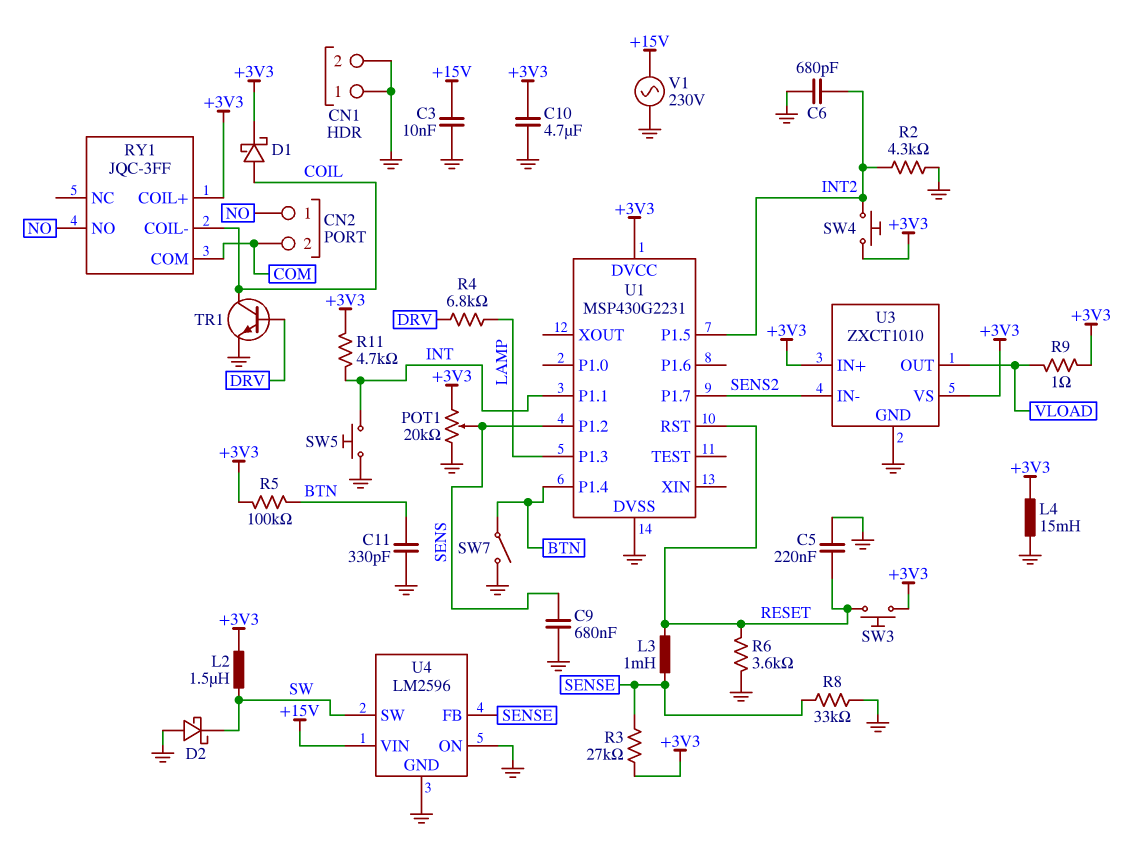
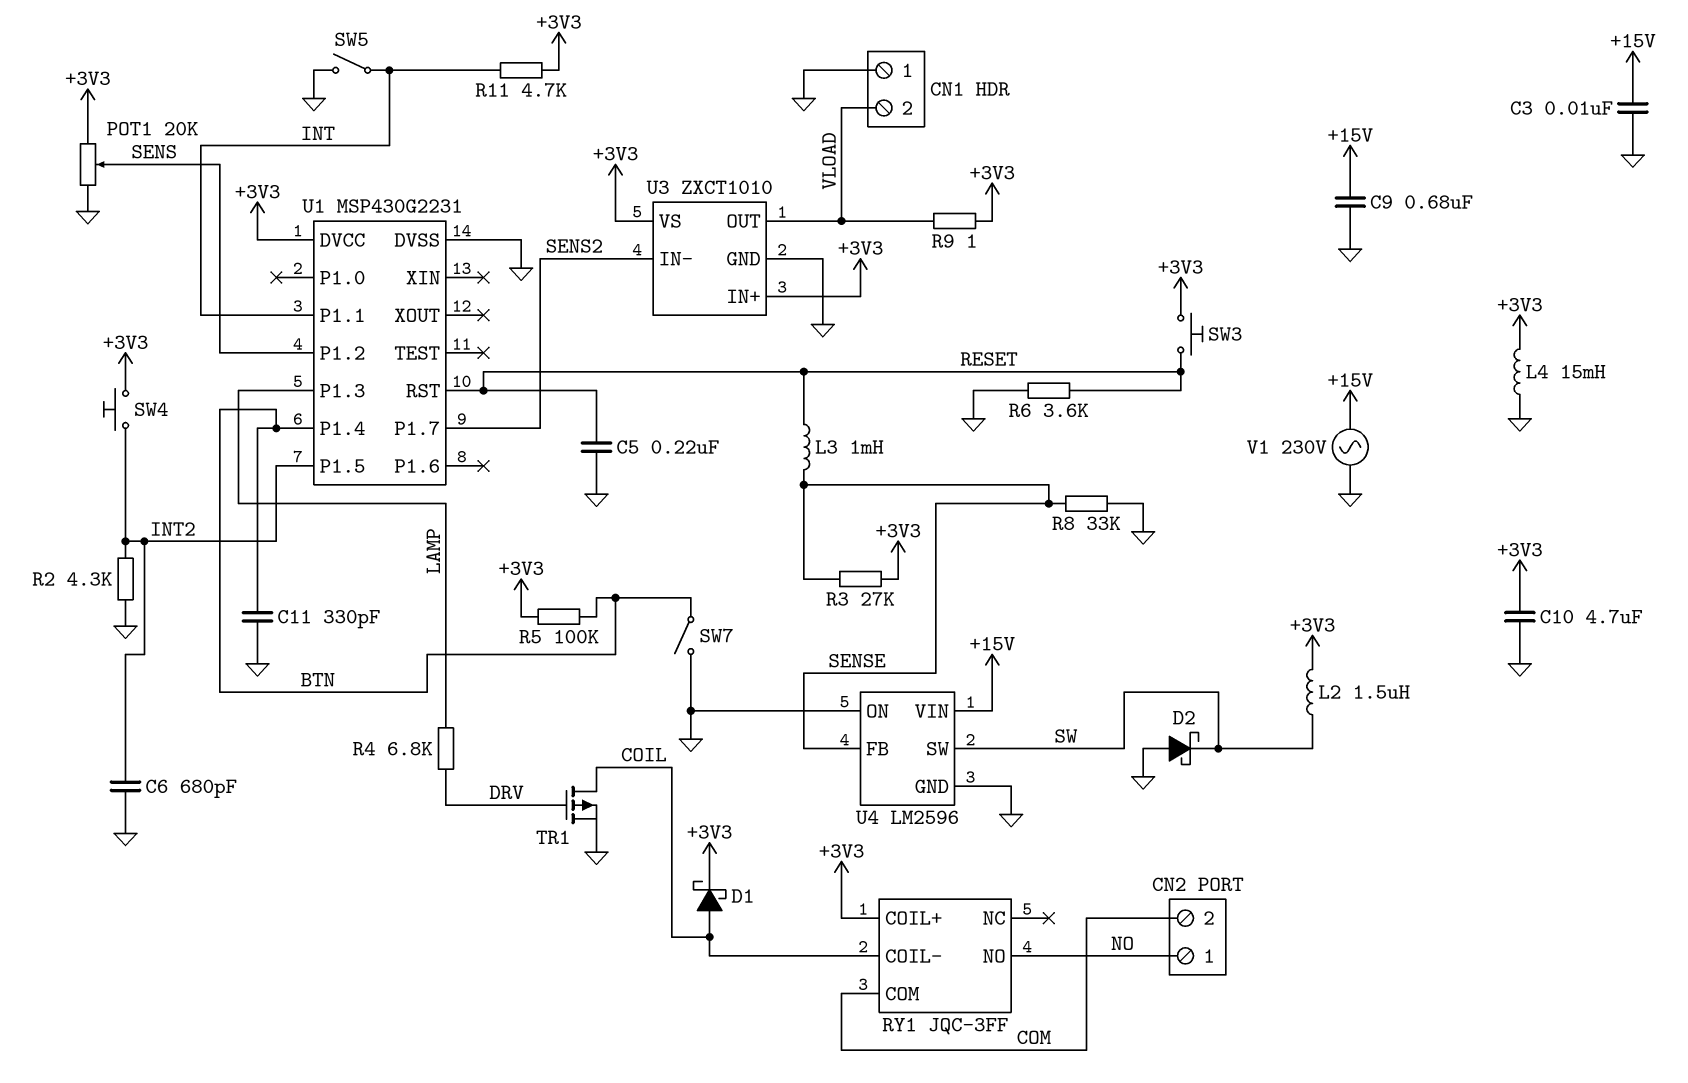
C9: 680nF (GND, SENS) -> 680nF (+15V, GND)
CN1 pin 2: GND -> VLOAD
SW5: button (GND, INT) -> switch (GND, INT)
TR1: NPN (B DRV, C COIL, E GND) -> PMOS (G DRV, D COIL, S GND)

